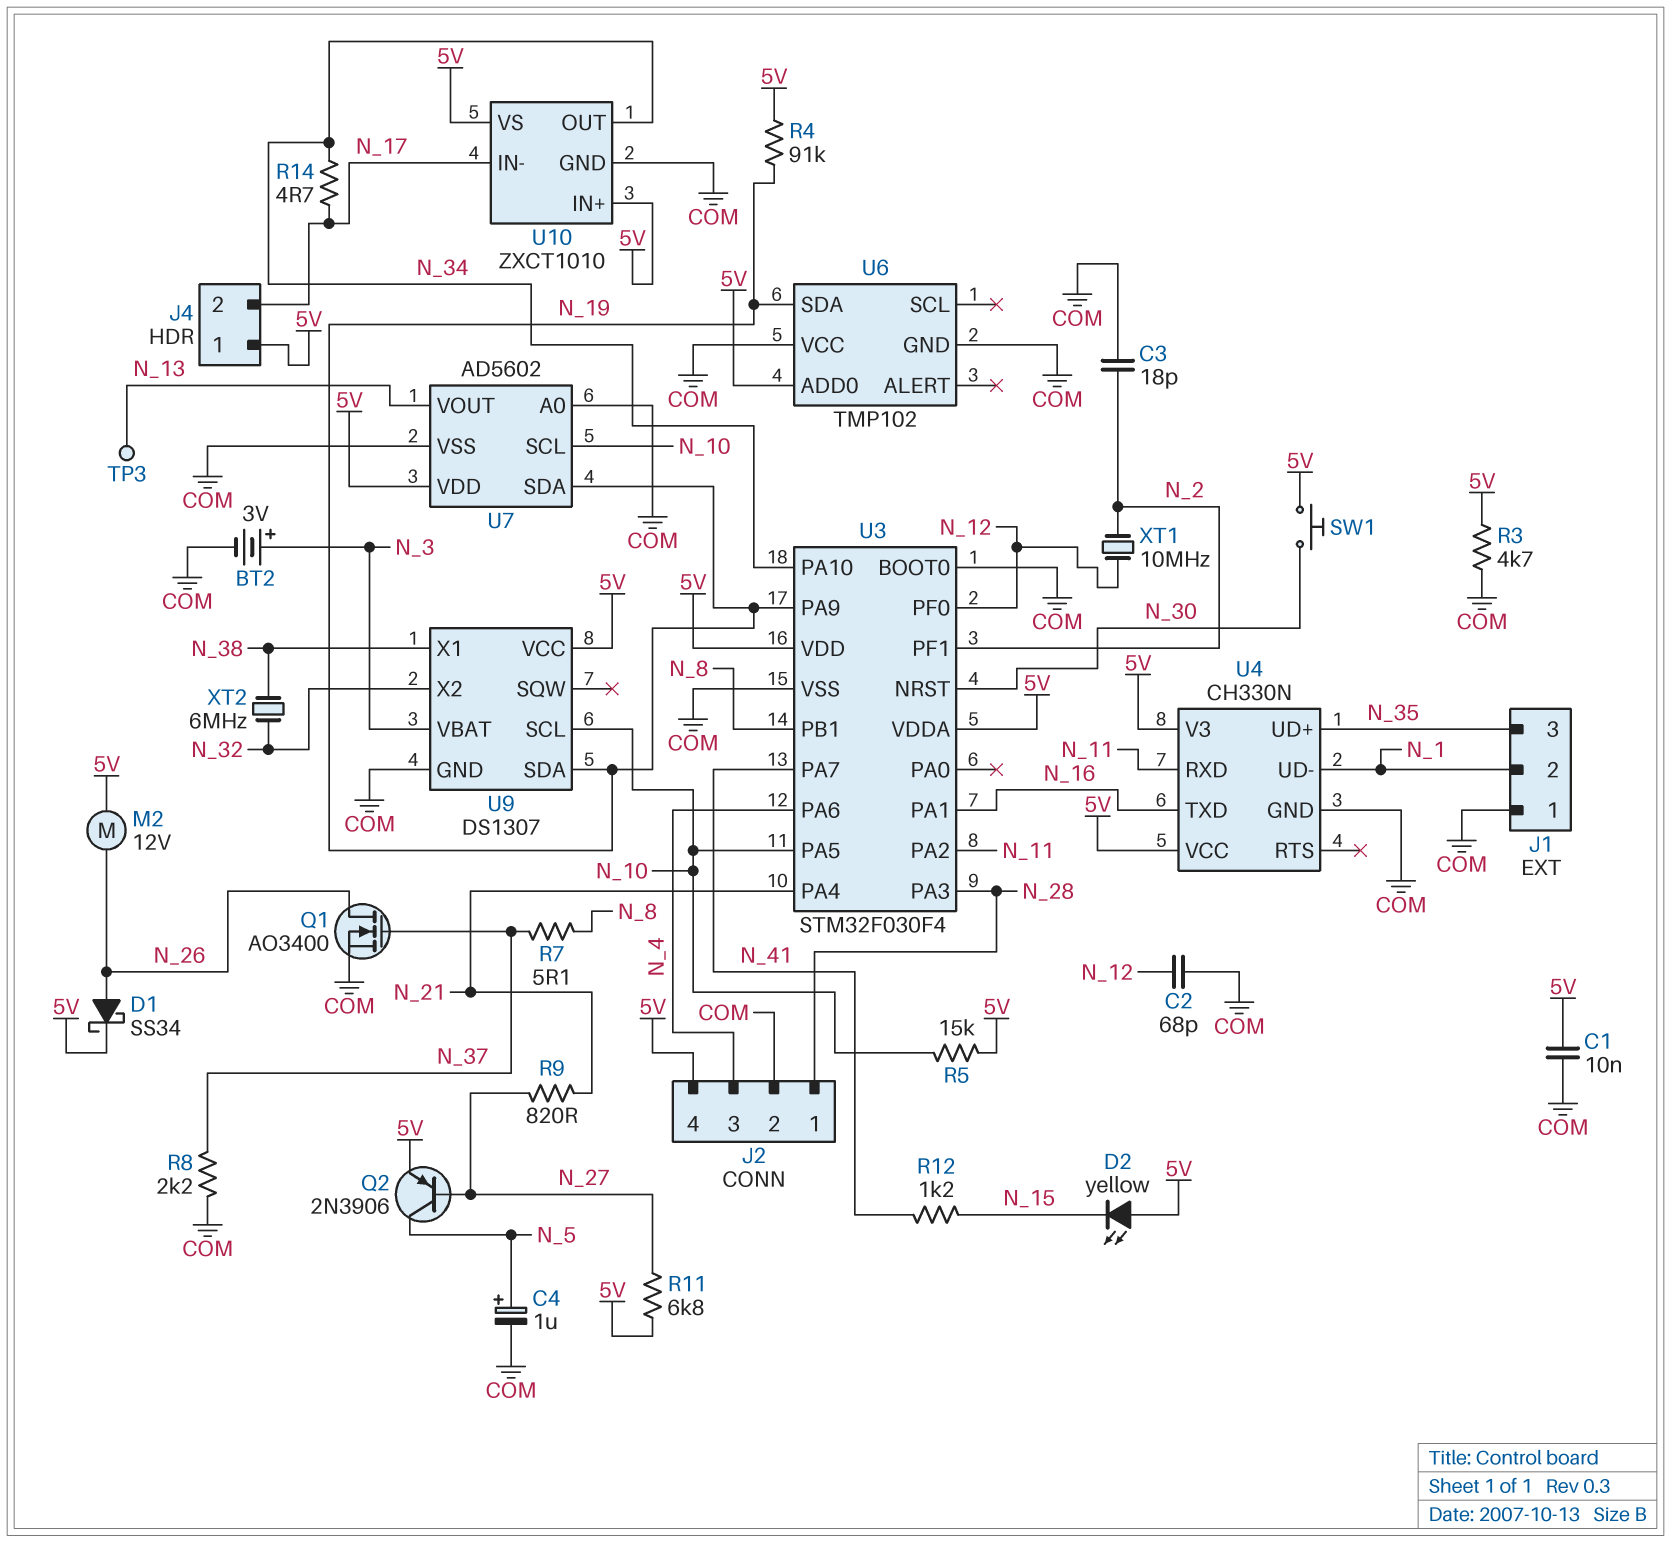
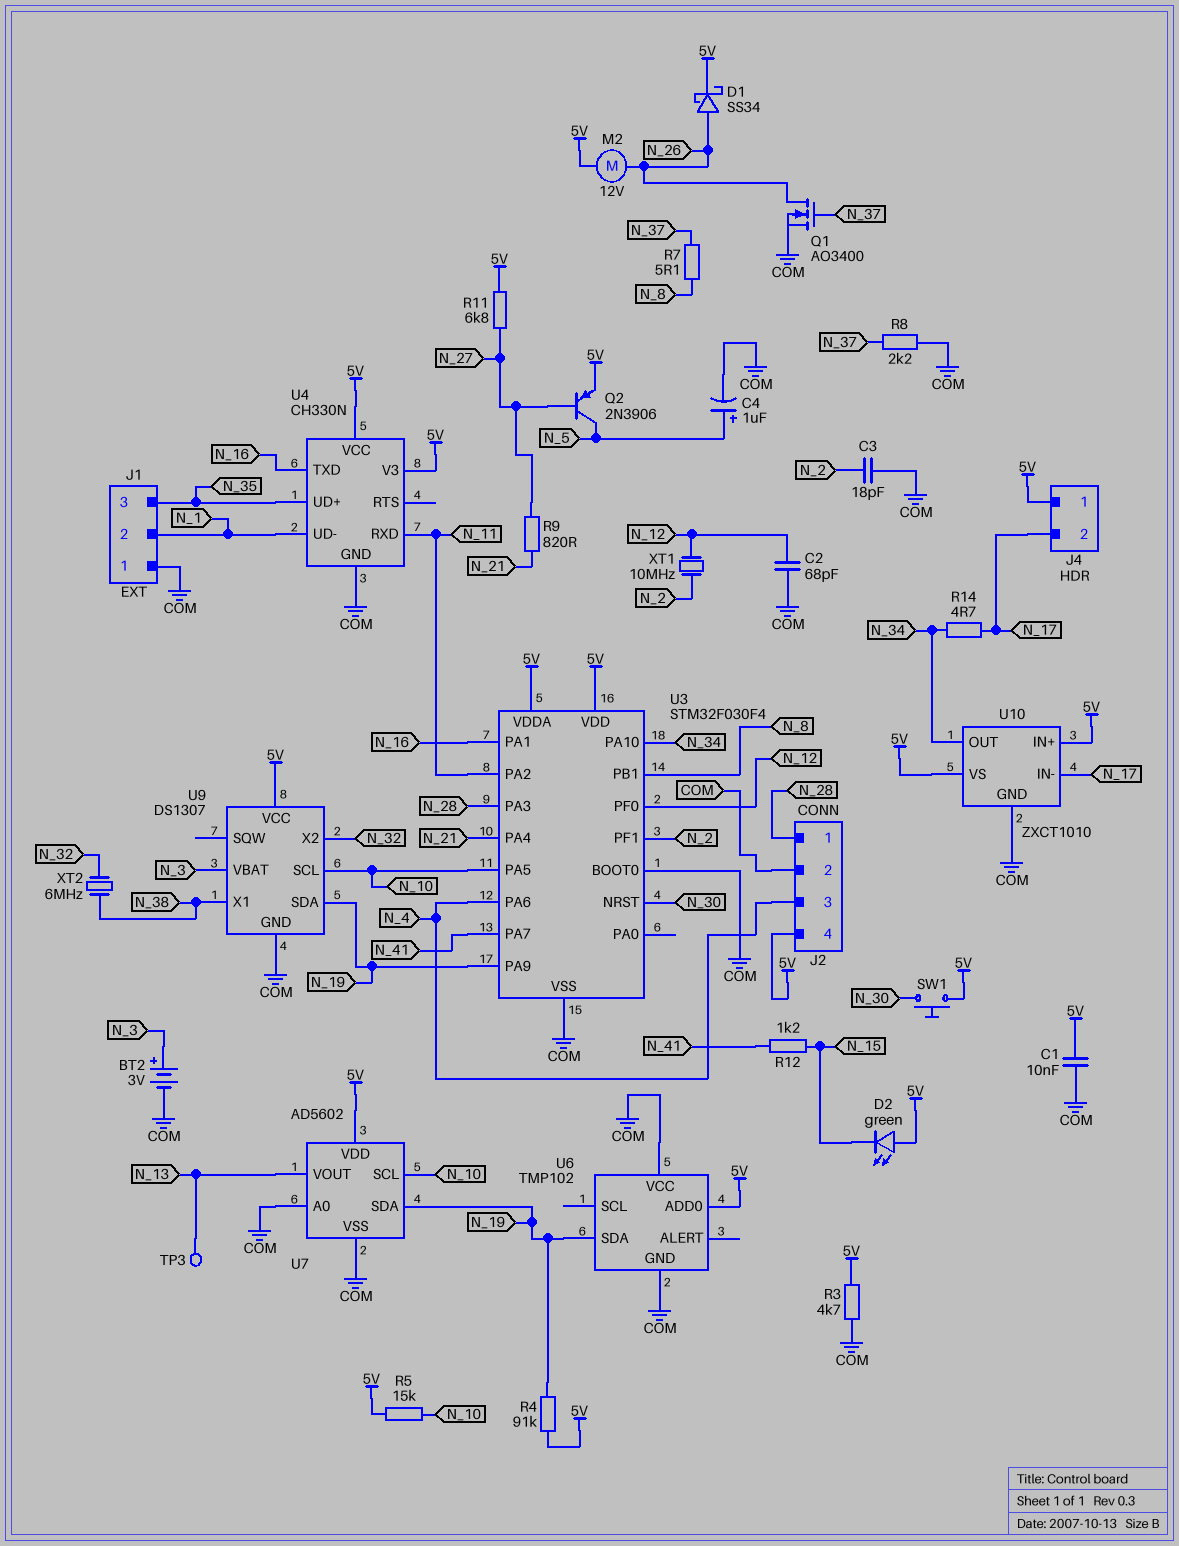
D2: LED yellow (A 5V, K N_15) -> LED green (A 5V, K N_15)

